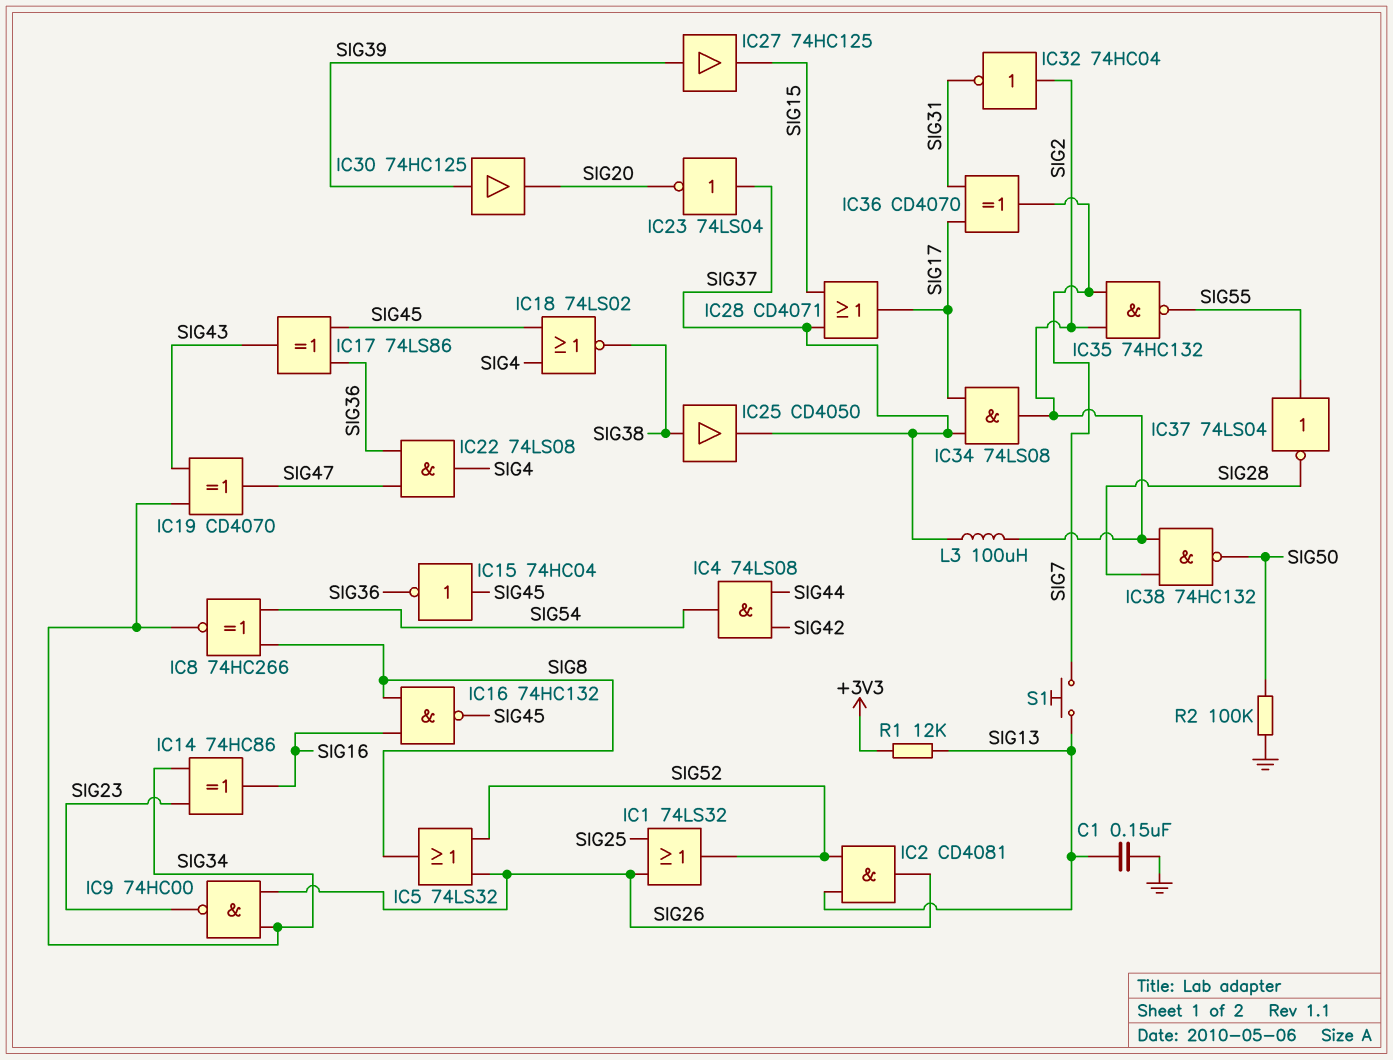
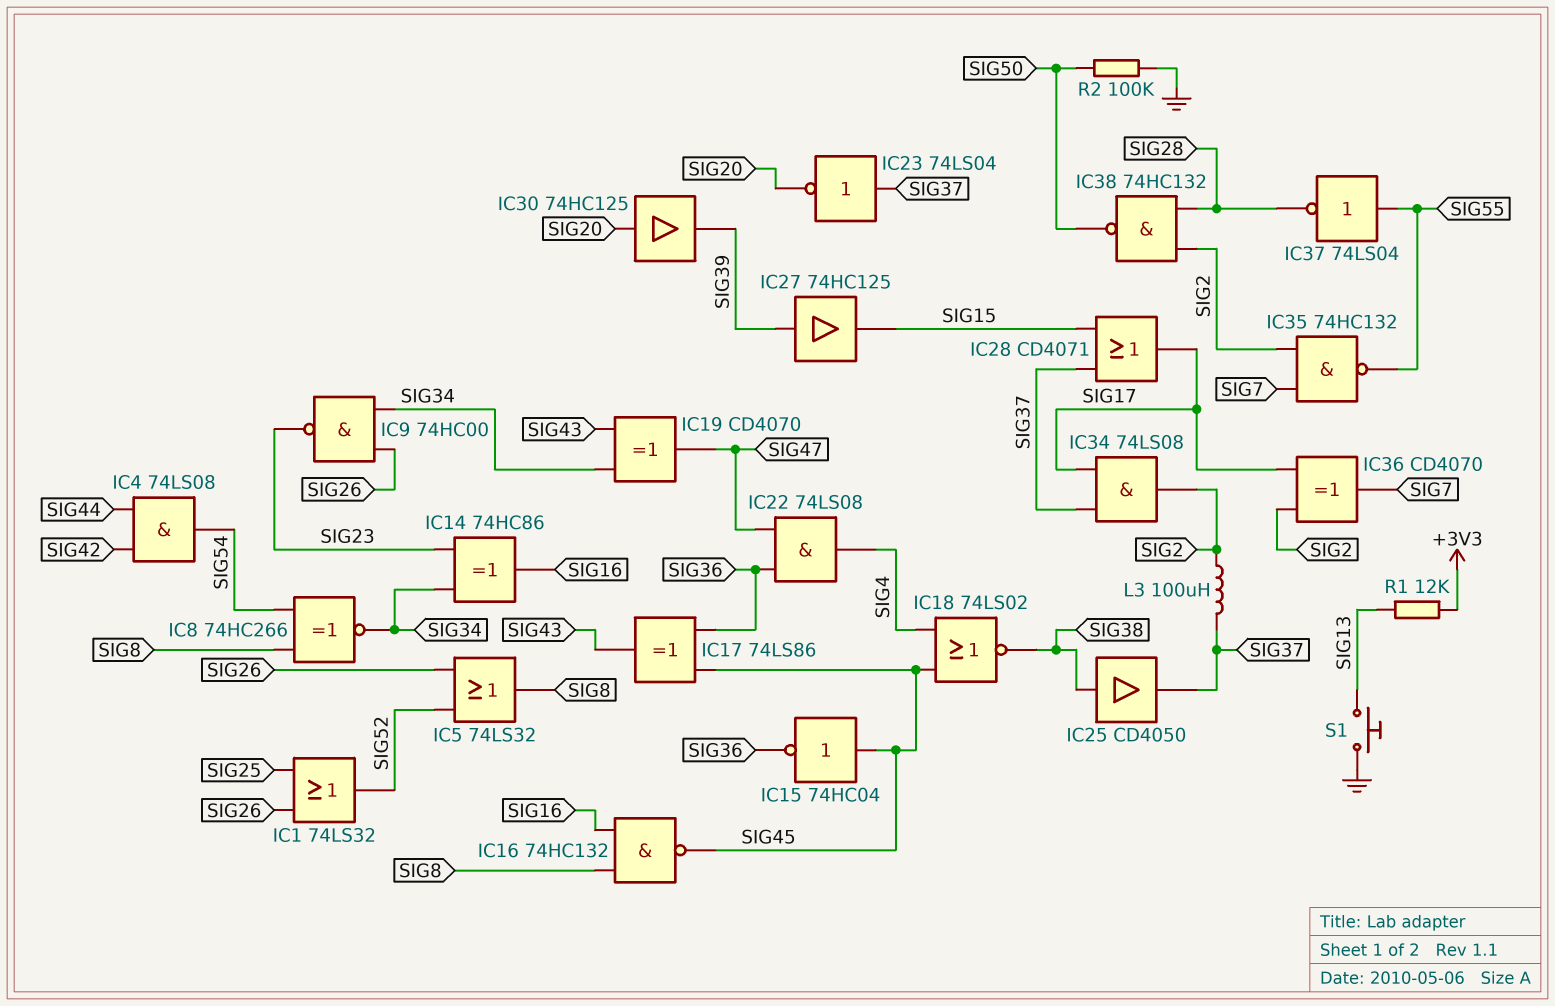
C1: 150nF (GND, SIG13) -> none
IC2: AND CD4081 (in SIG13, in SIG52, out SIG26) -> none
IC30: buffer 74HC125 (in SIG39, out SIG20) -> buffer 74HC125 (in SIG20, out SIG39)
IC32: NOT 74HC04 (in SIG2, out SIG31) -> none
IC36: XOR CD4070 (in SIG17, in SIG31, out SIG7) -> XOR CD4070 (in SIG2, in SIG17, out SIG7)
S1: button (SIG7, SIG13) -> button (GND, SIG13)

